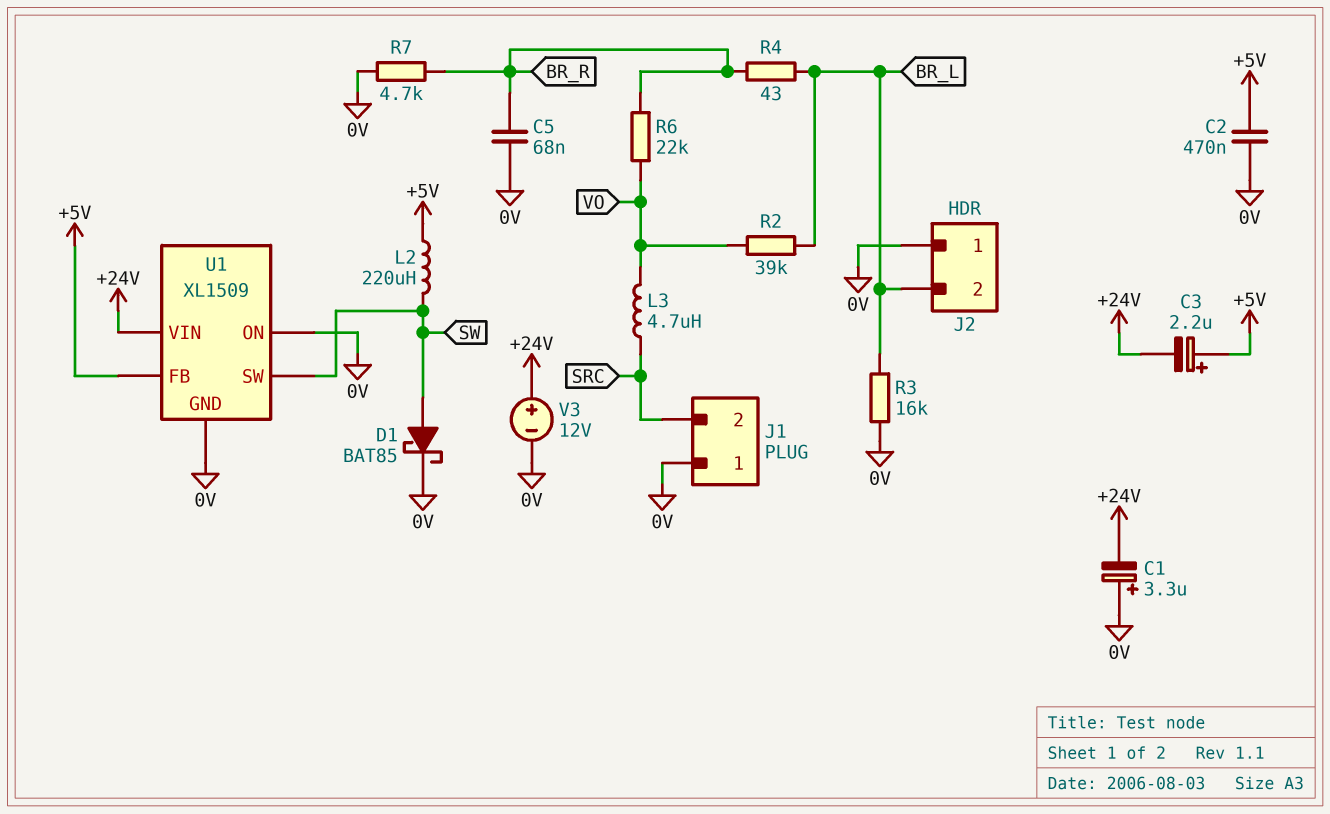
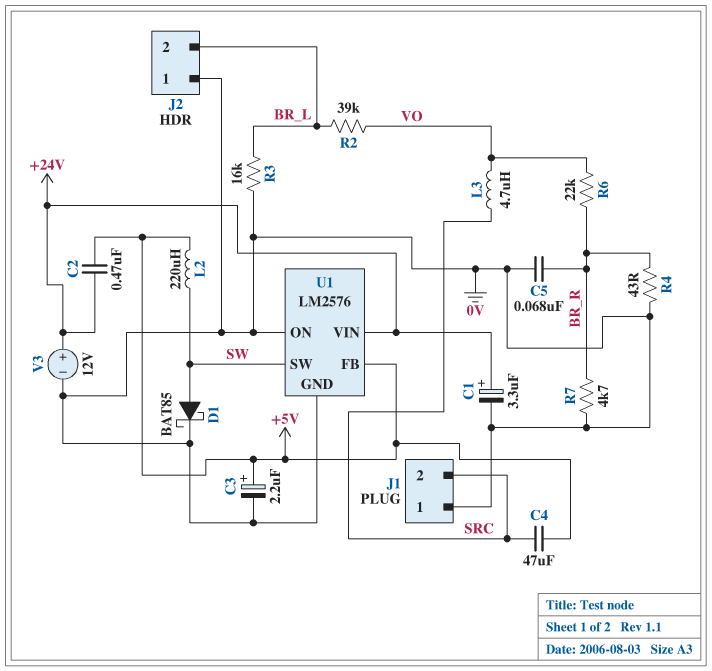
C1: 3.3uF (plus 0V, minus +24V) -> 3.3uF (plus +24V, minus 0V)
C2: 470nF (+5V, 0V) -> 470nF (+5V, +24V)
C3: 2.2uF (plus +5V, minus +24V) -> 2.2uF (plus +5V, minus 0V)
C4: none -> 47uF (+5V, SRC)
R4: 43 (BR_L, BR_R) -> 43 (0V, BR_R)
U1: XL1509 -> LM2576

